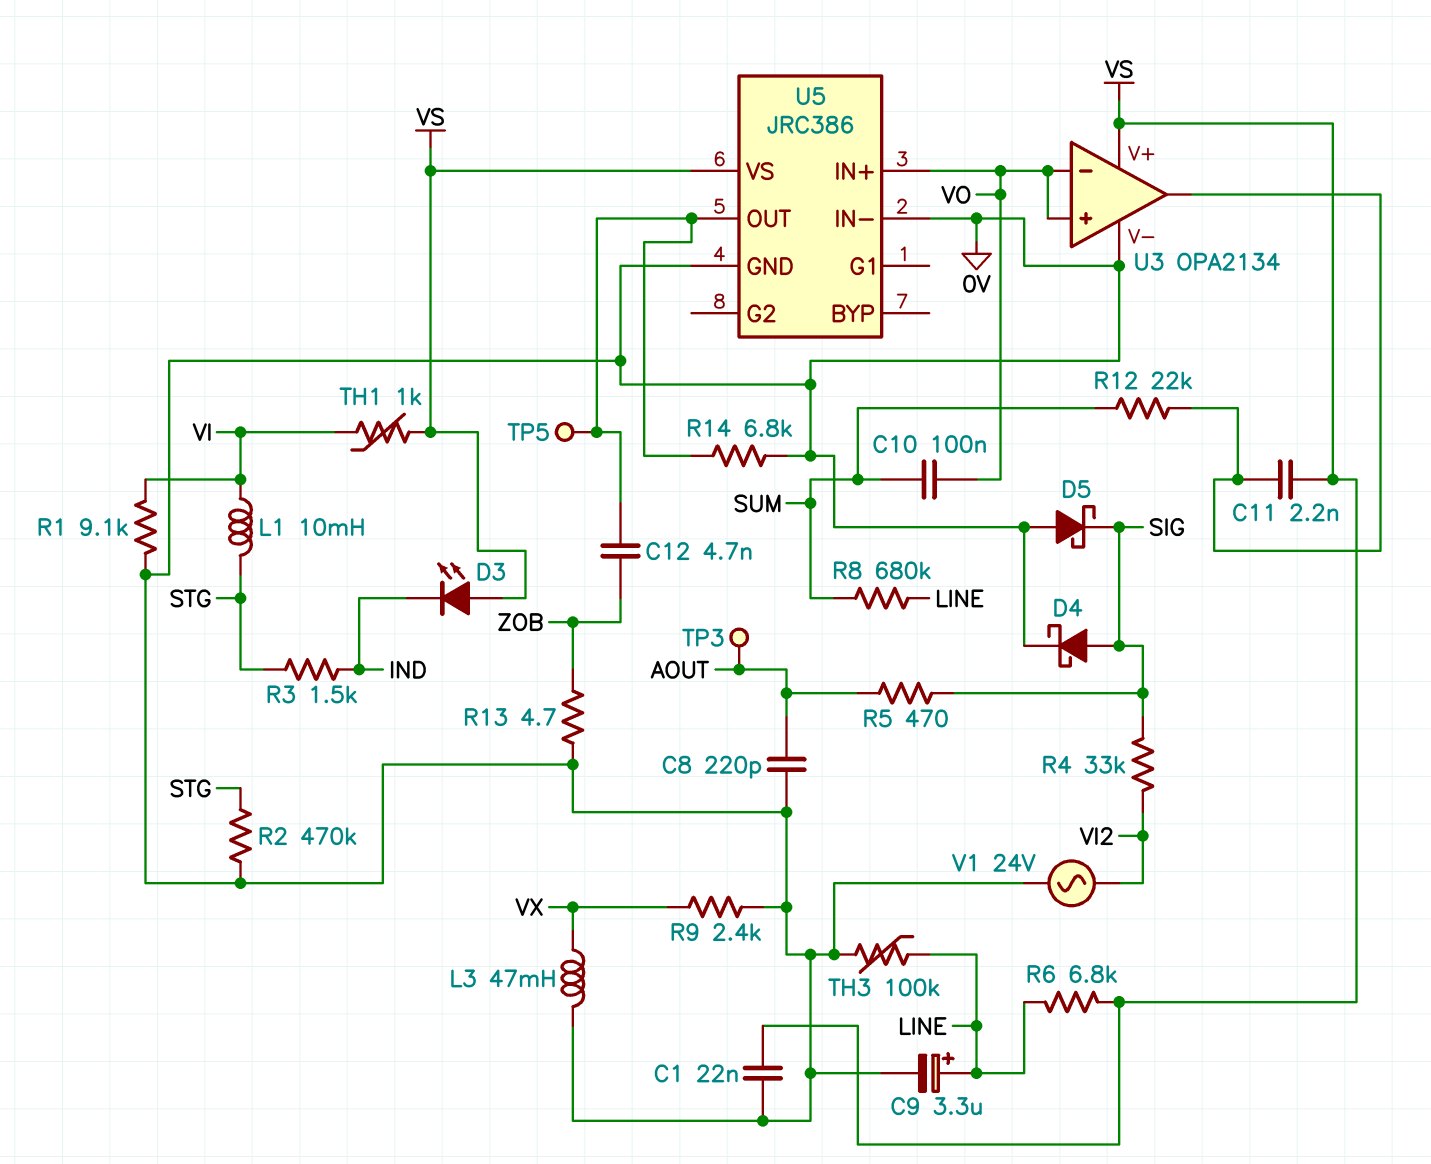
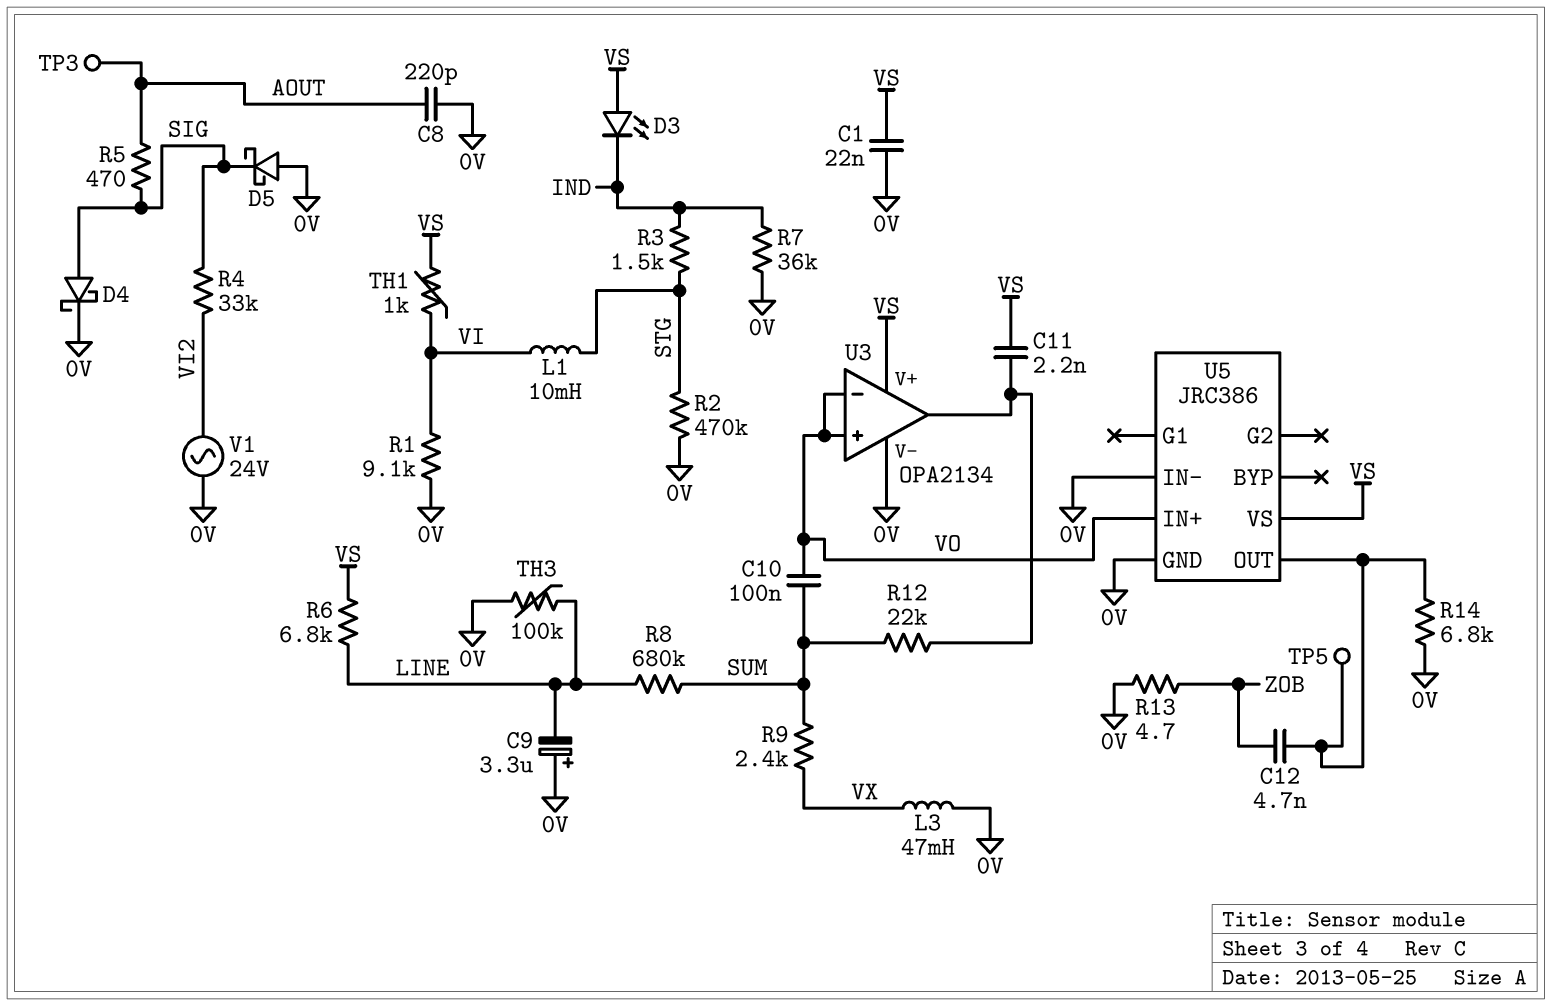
C9: 3.3uF (plus LINE, minus 0V) -> 3.3uF (plus 0V, minus LINE)
R7: none -> 36k (0V, IND)
R9: 2.4k (0V, VX) -> 2.4k (SUM, VX)

